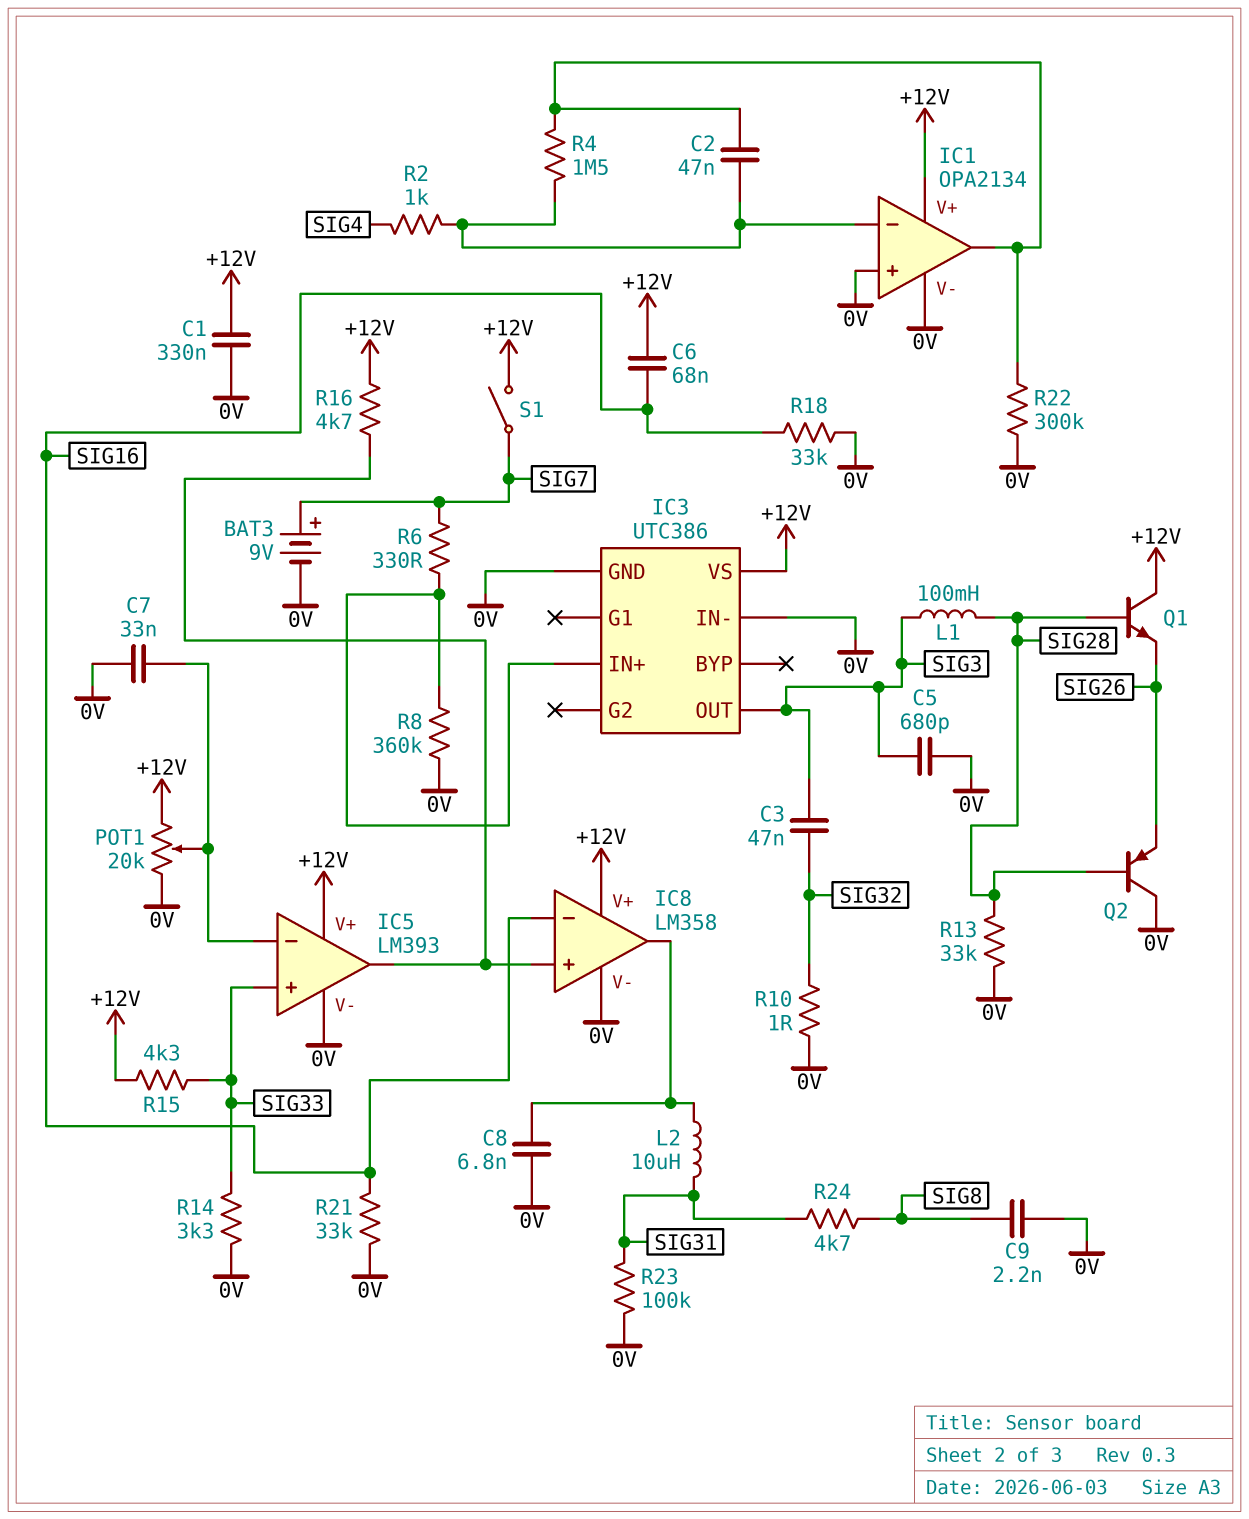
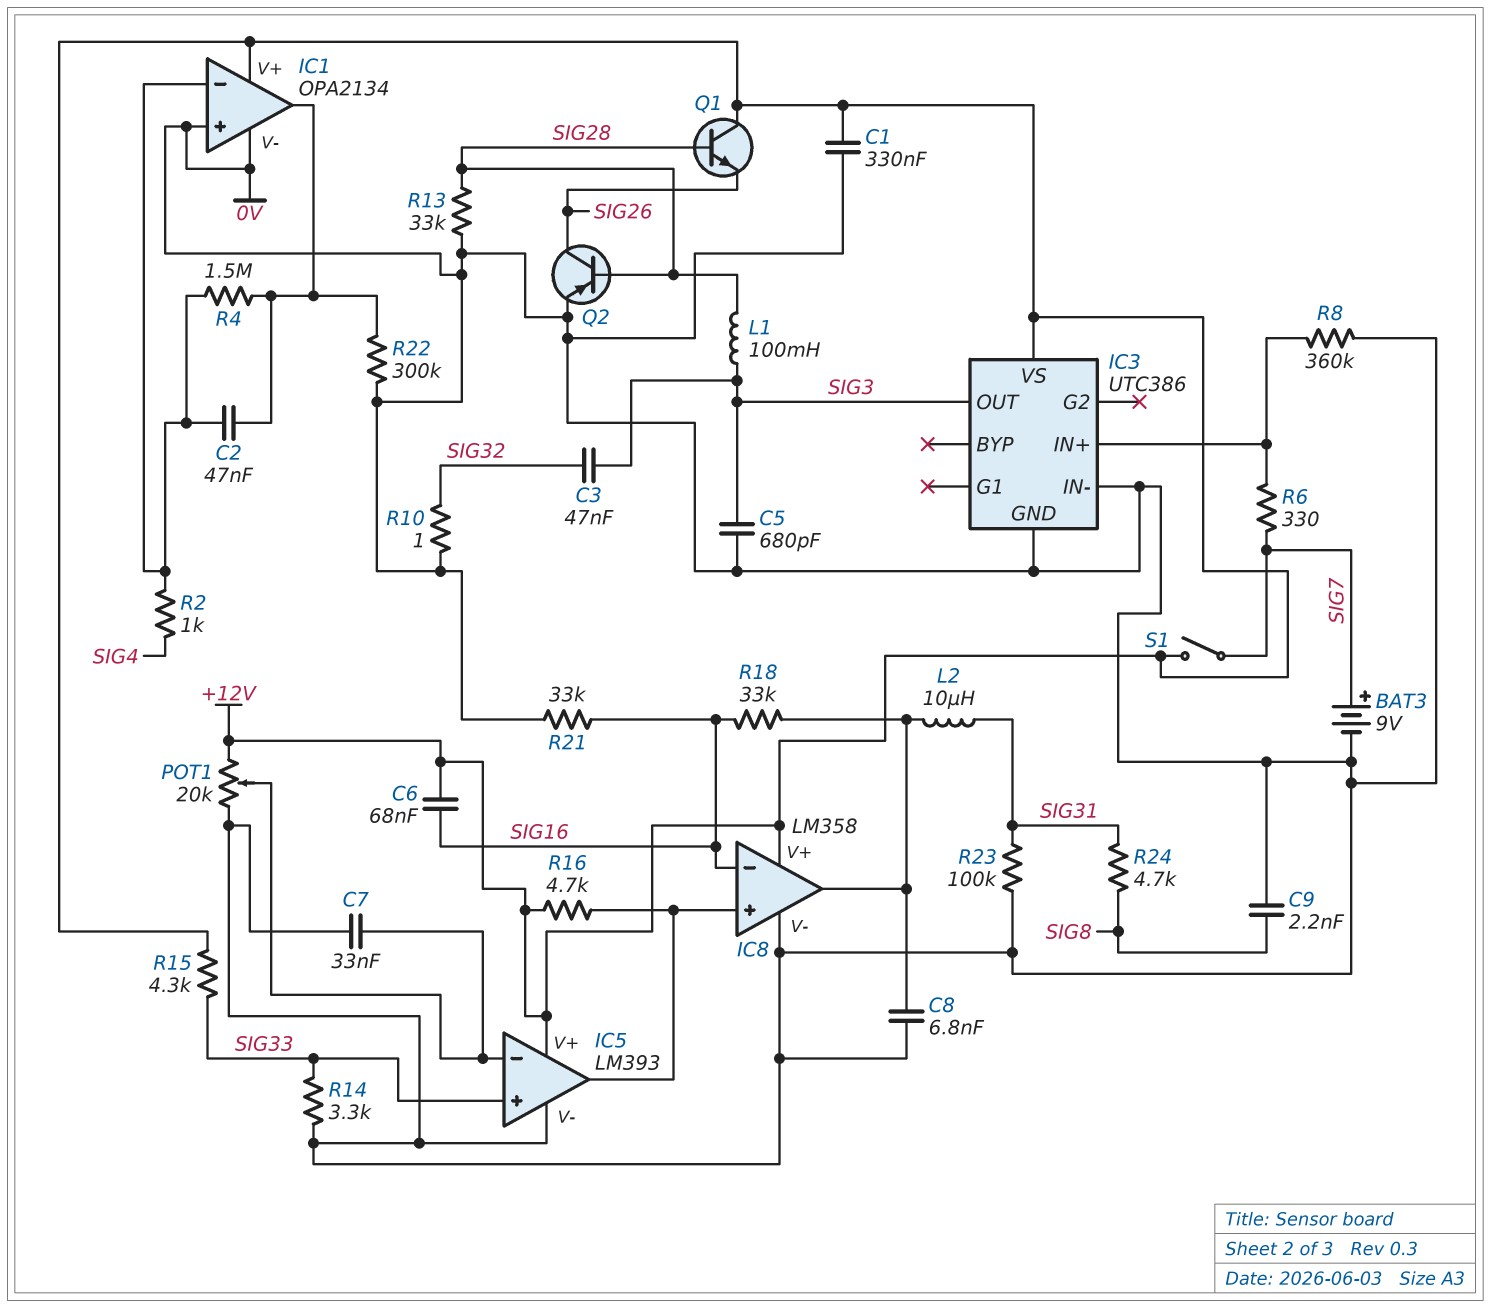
Q2: PNP (B SIG28, C 0V, E SIG26) -> PNP (B SIG28, C SIG26, E 0V)
R18: 33k (0V, SIG16) -> 33k (IC8/out, SIG16)

